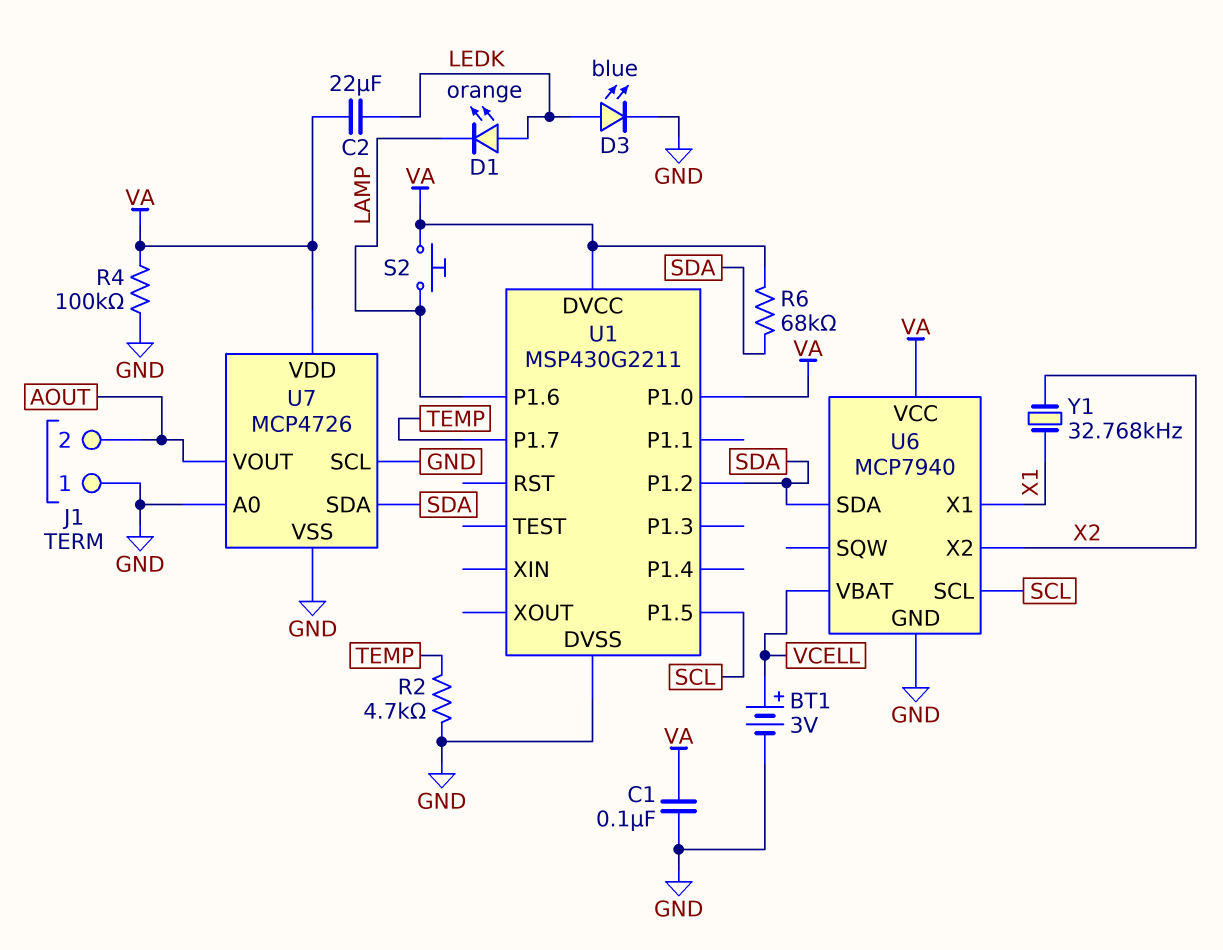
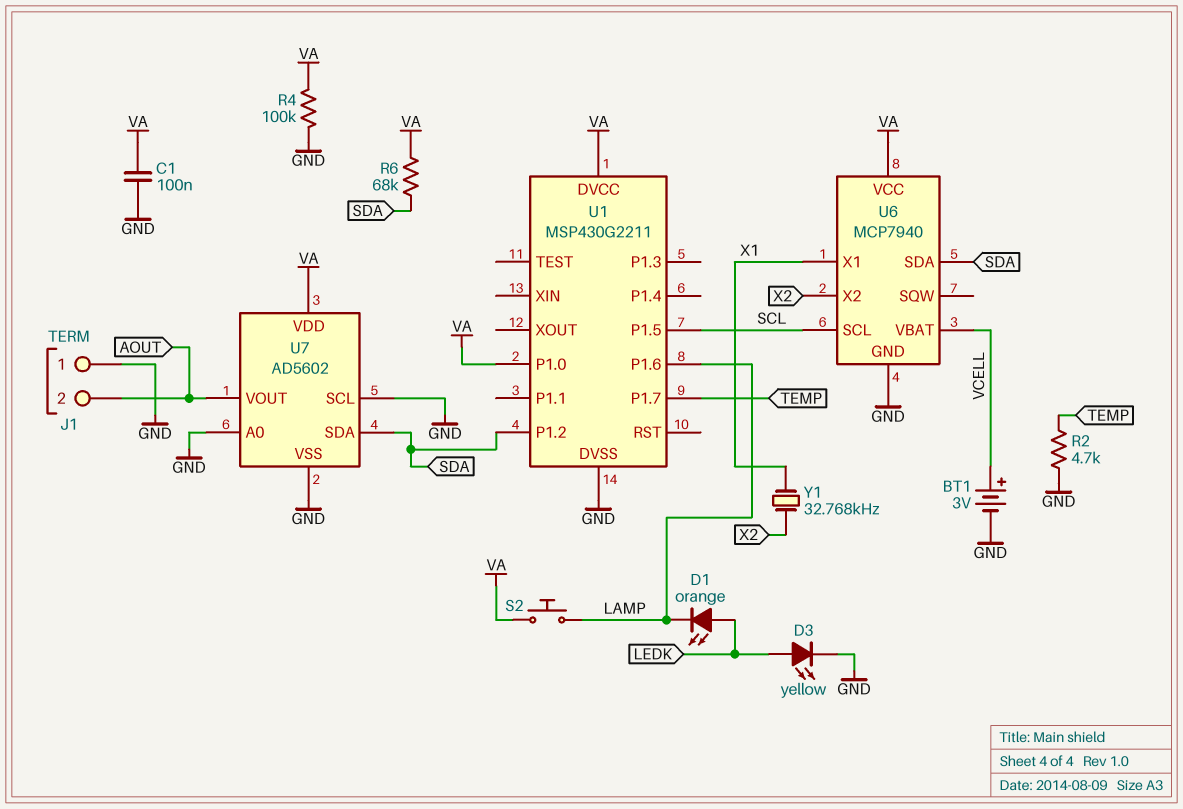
C2: 22uF (LEDK, VA) -> none
D3: LED blue (A LEDK, K GND) -> LED yellow (A LEDK, K GND)
U7: MCP4726 -> AD5602

